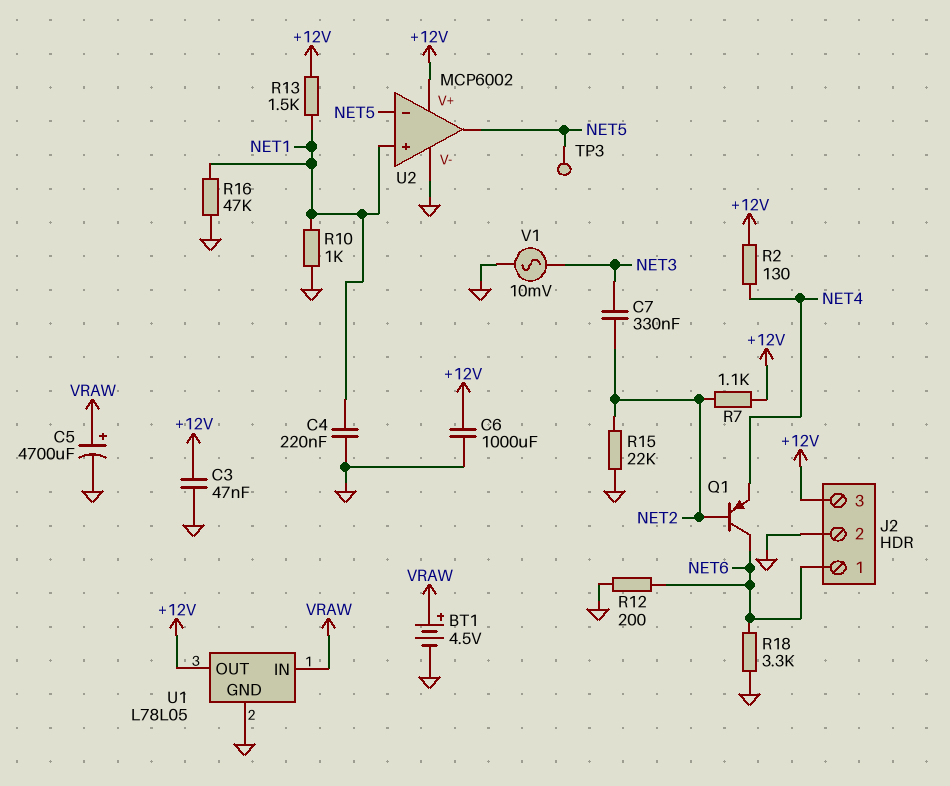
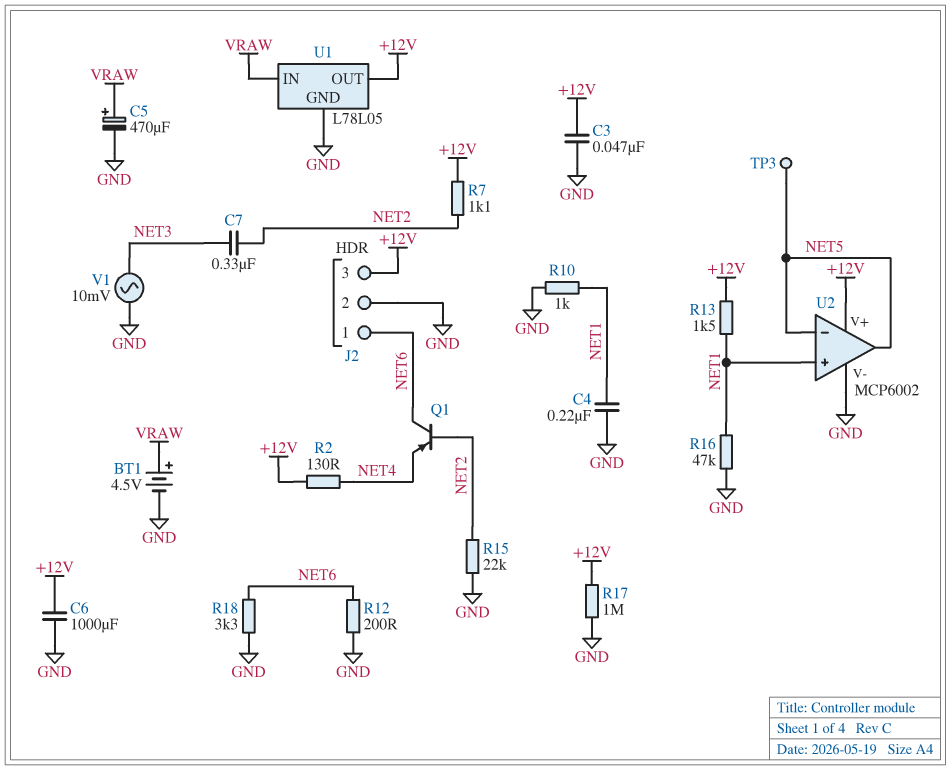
C5: 4700uF (plus VRAW, minus GND) -> 470uF (plus VRAW, minus GND)
R17: none -> 1M (+12V, GND)

